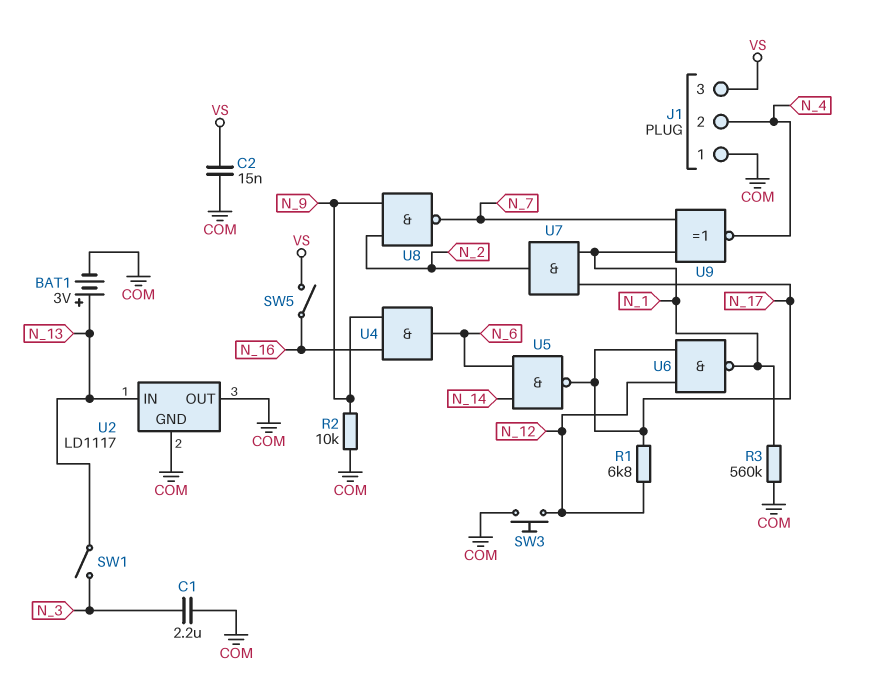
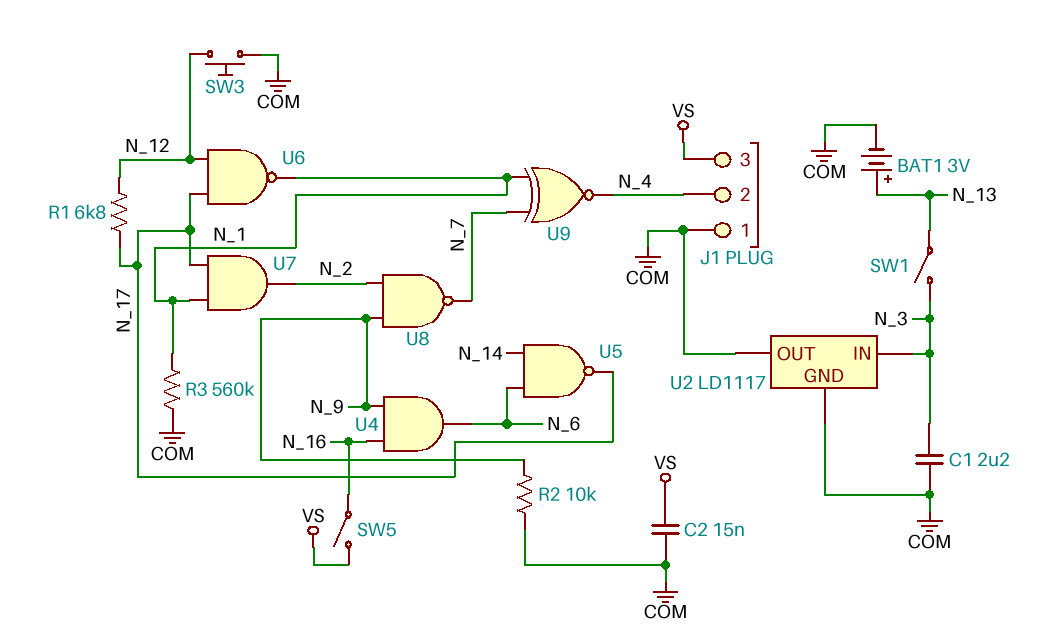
U2 pin IN: N_13 -> N_3

